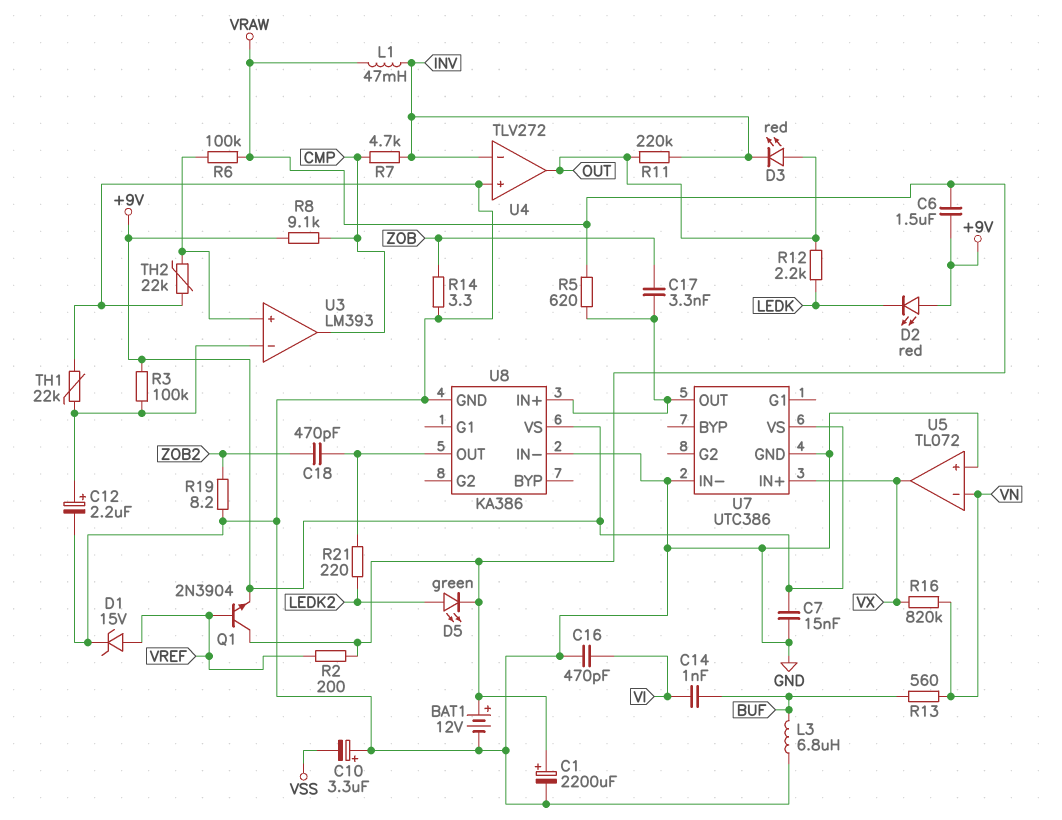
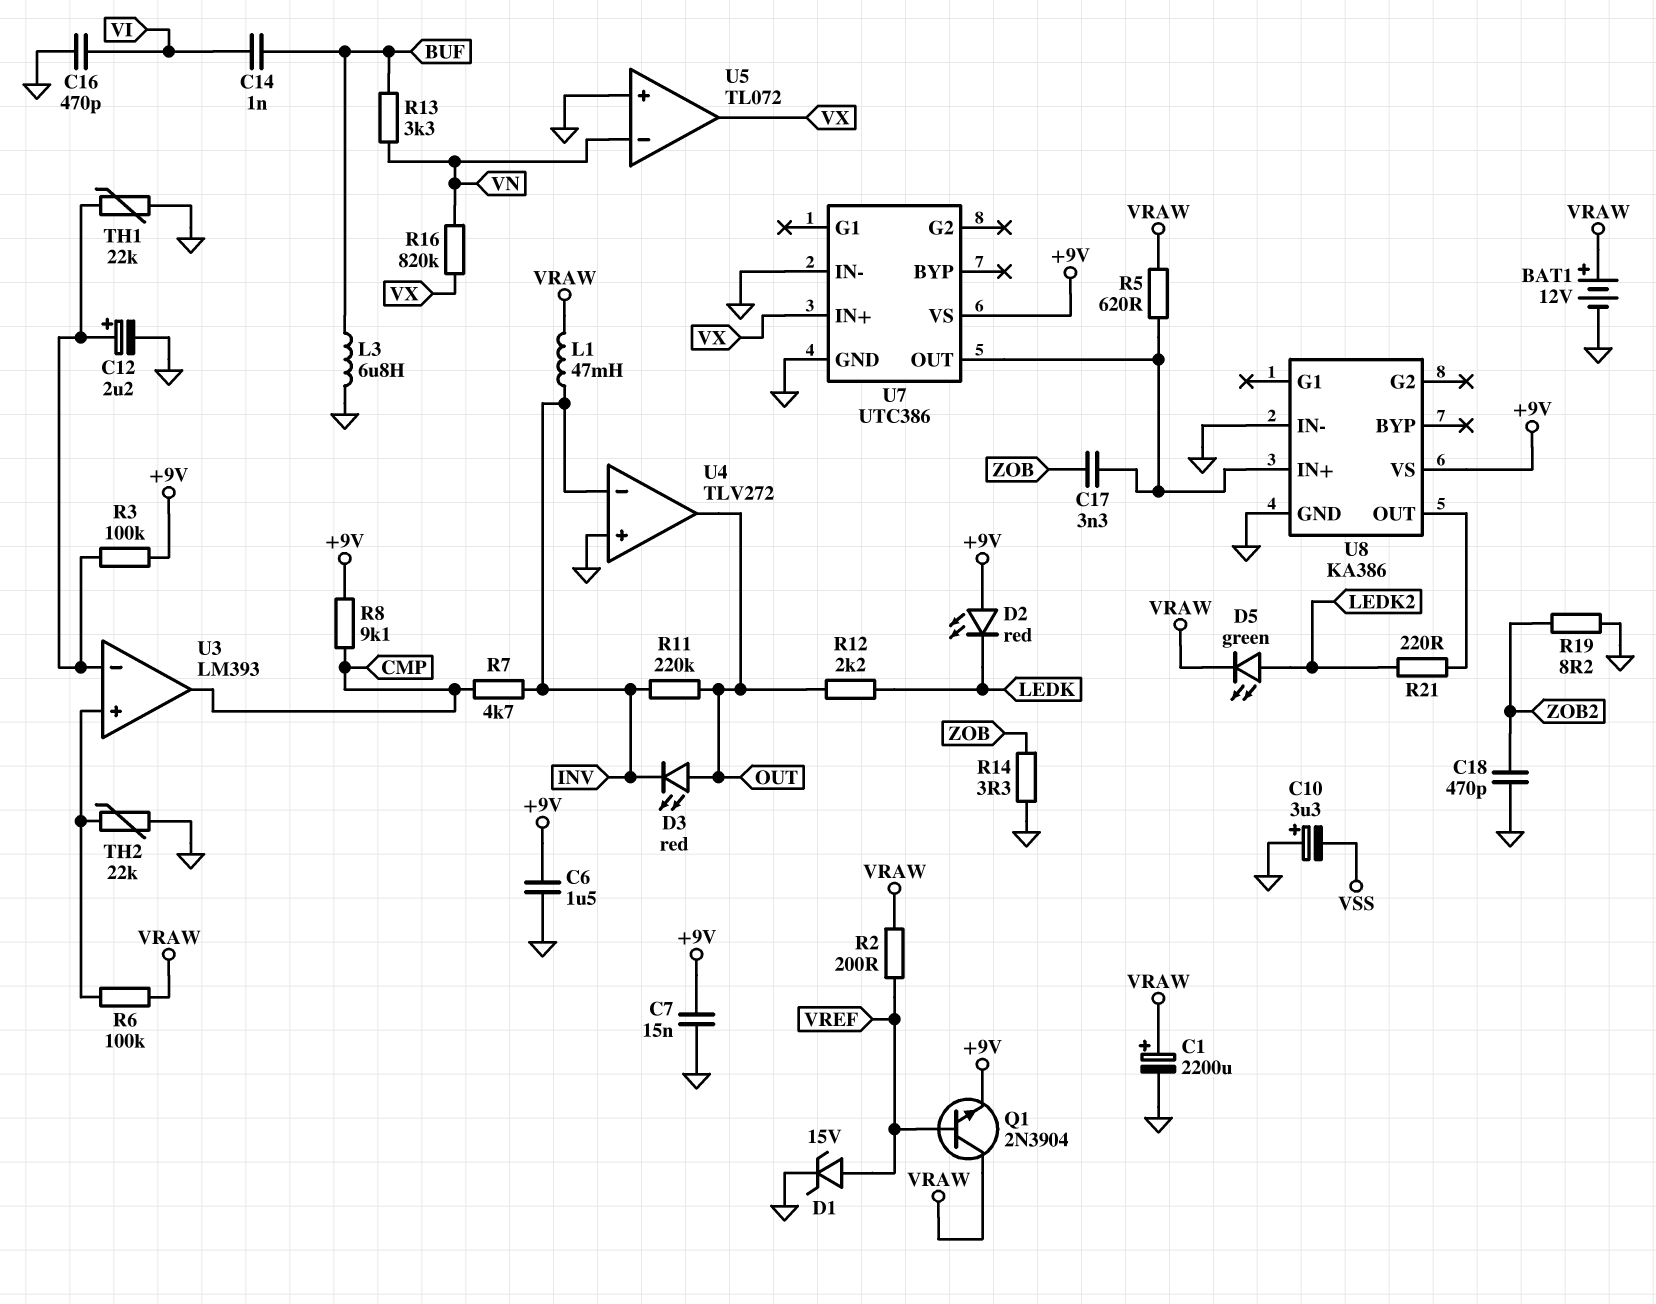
C6: 1.5uF (+9V, VRAW) -> 1.5uF (+9V, GND)
C18: 470pF (U8/OUT, ZOB2) -> 470pF (GND, ZOB2)
R13: 560 (BUF, VN) -> 3.3k (BUF, VN)

